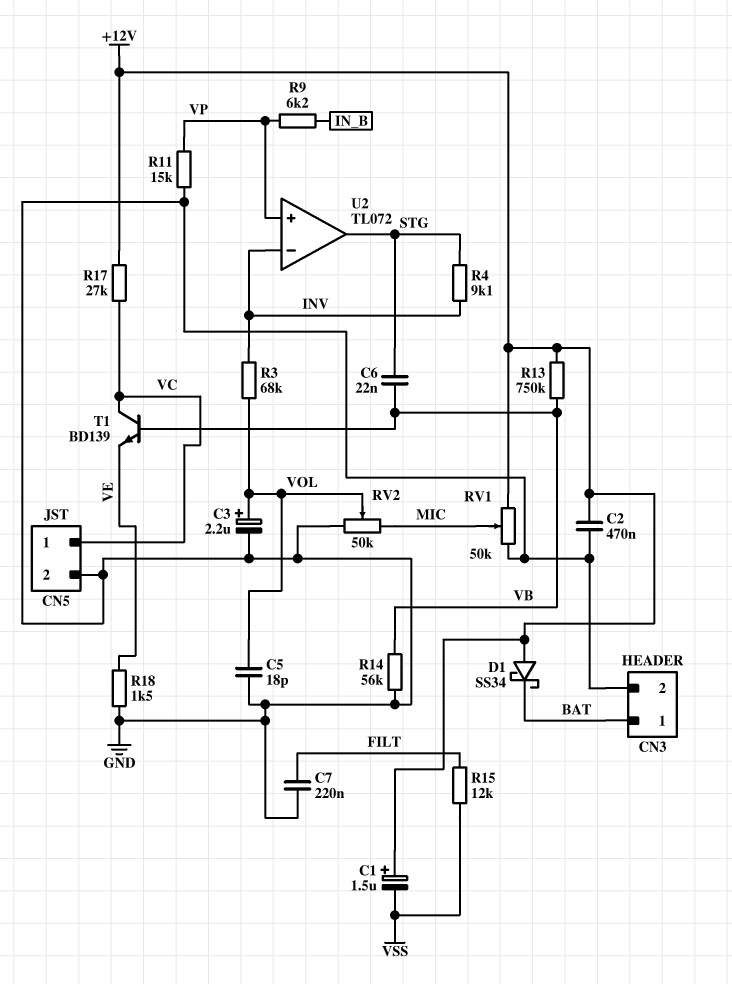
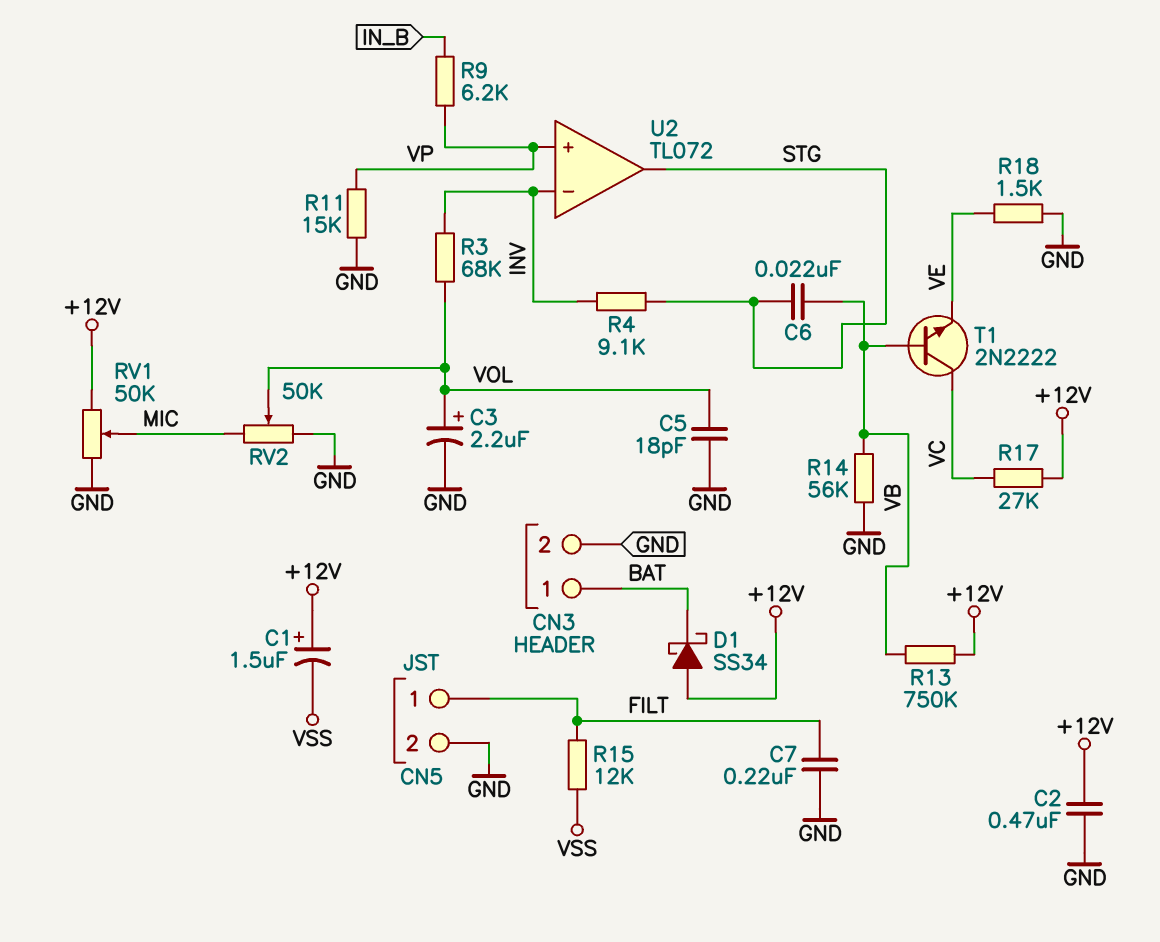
CN5 pin 1: VC -> FILT
T1: NPN BD139 (B VB, C VC, E VE) -> NPN 2N2222 (B VB, C VC, E VE)

